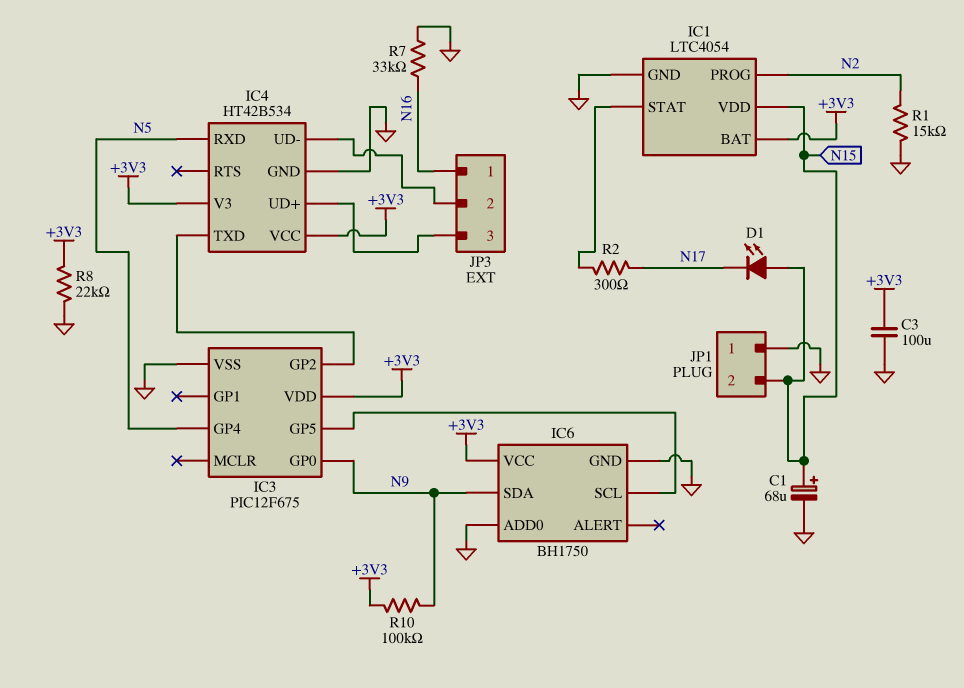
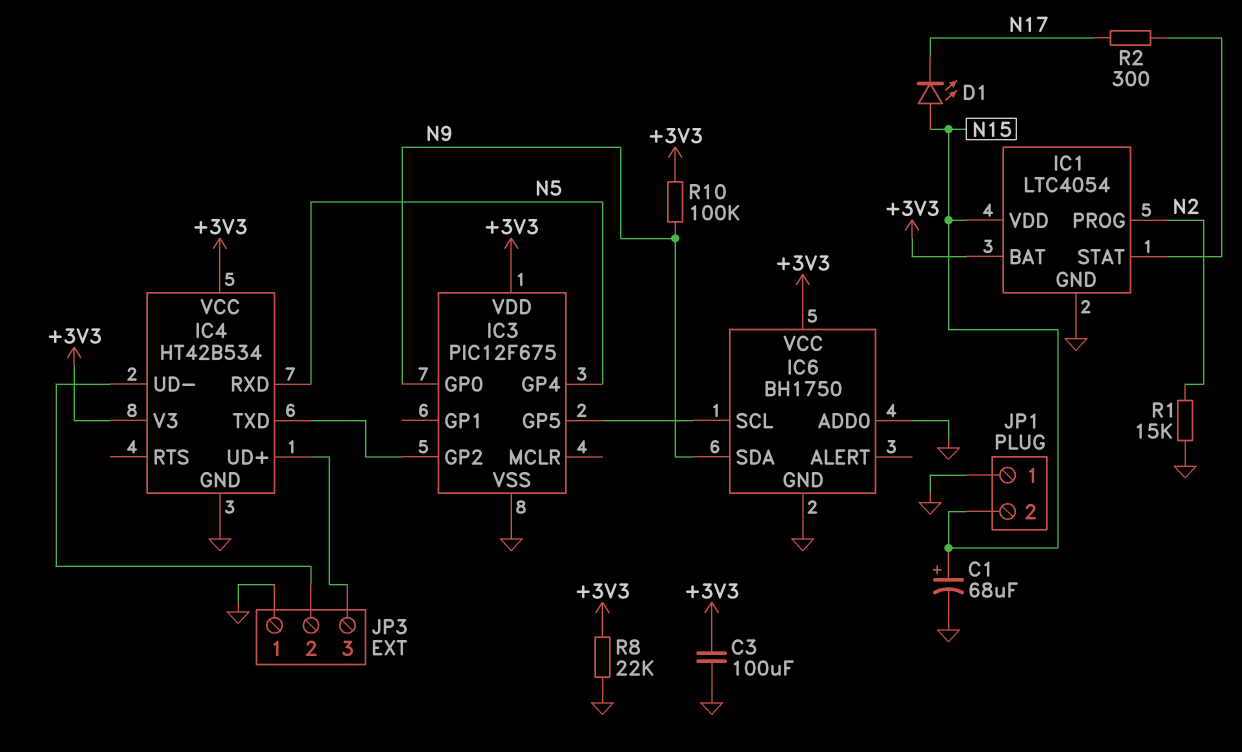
JP3 pin 1: N16 -> GND
R7: 33k (GND, N16) -> none

